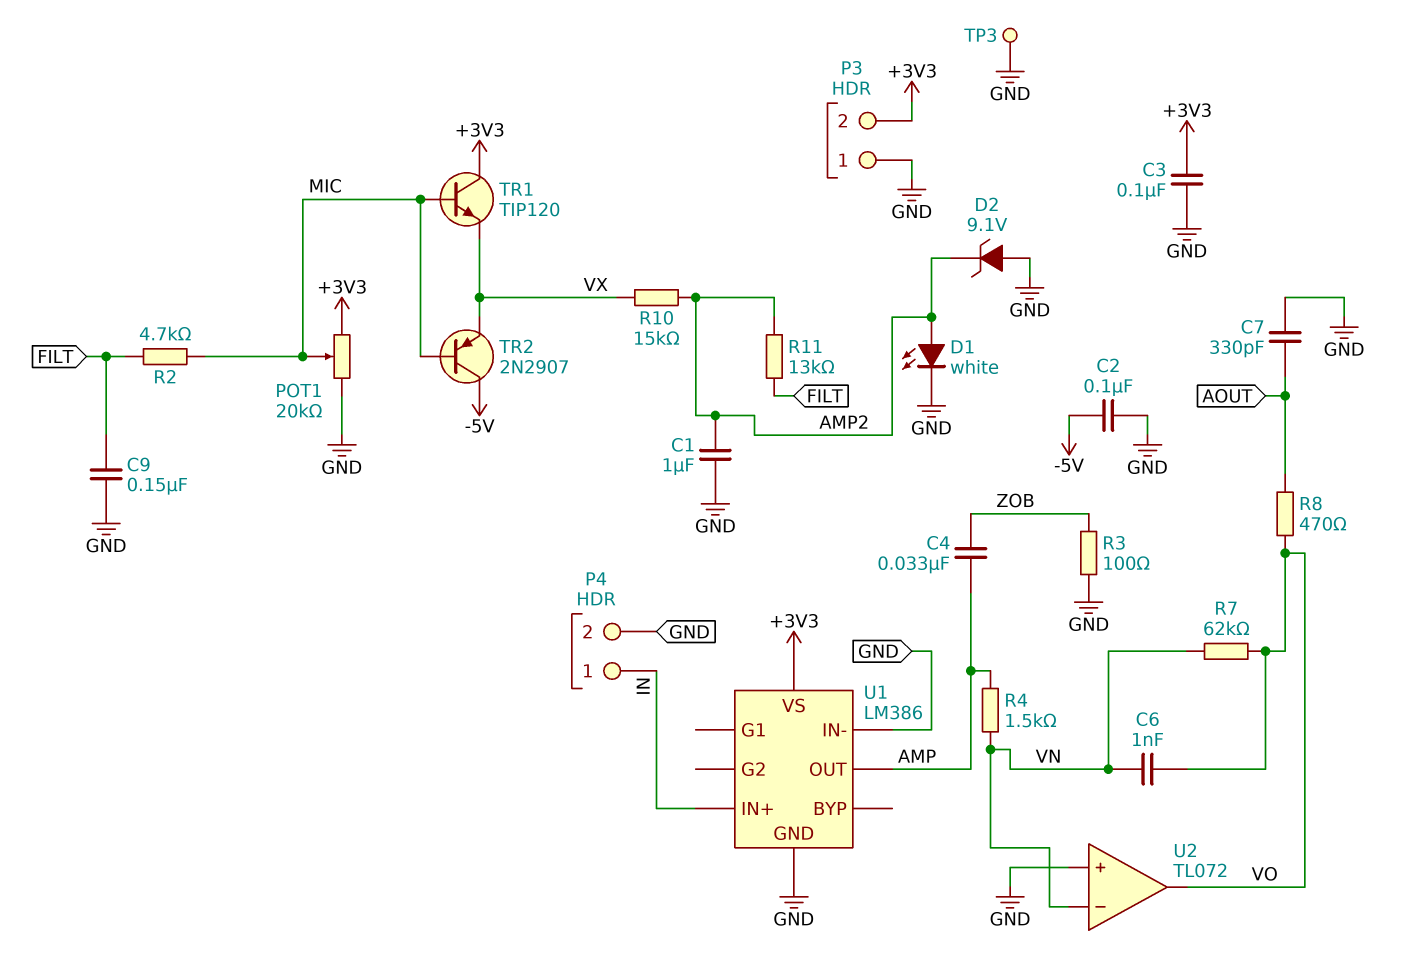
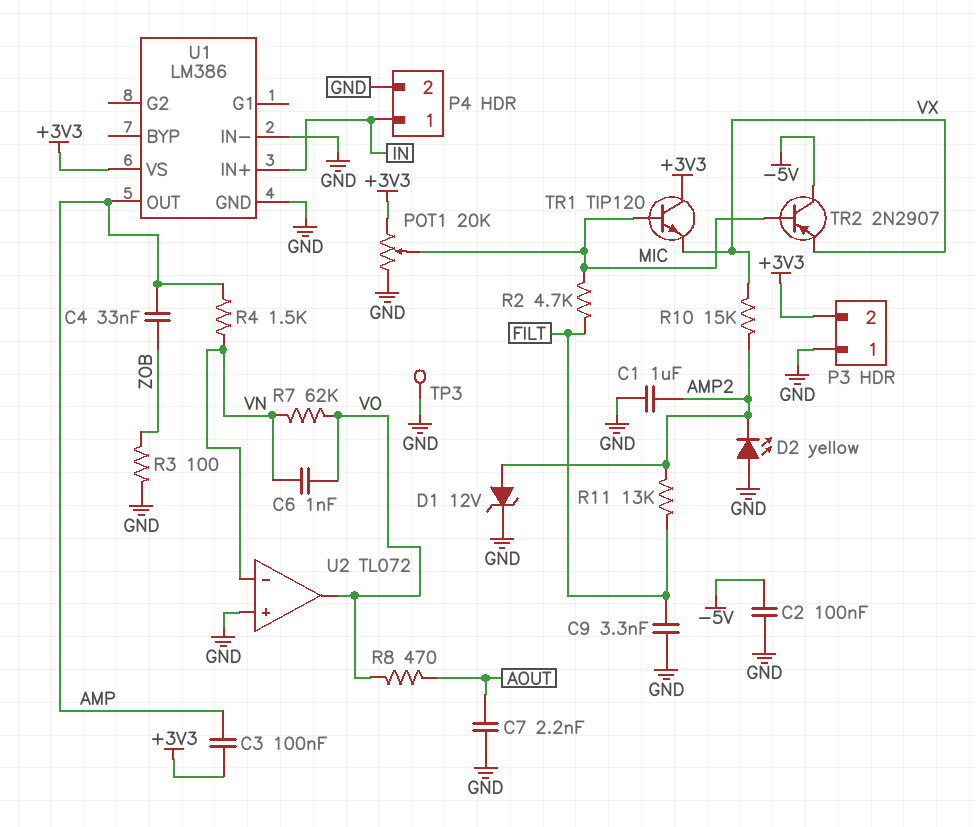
C3: 100nF (+3V3, GND) -> 100nF (+3V3, AMP)
C7: 330pF (AOUT, GND) -> 2.2nF (AOUT, GND)
C9: 150nF (FILT, GND) -> 3.3nF (FILT, GND)
D1: LED white (A AMP2, K GND) -> zener 12V (A AMP2, K GND)
D2: zener 9.1V (A GND, K AMP2) -> LED yellow (A GND, K AMP2)

